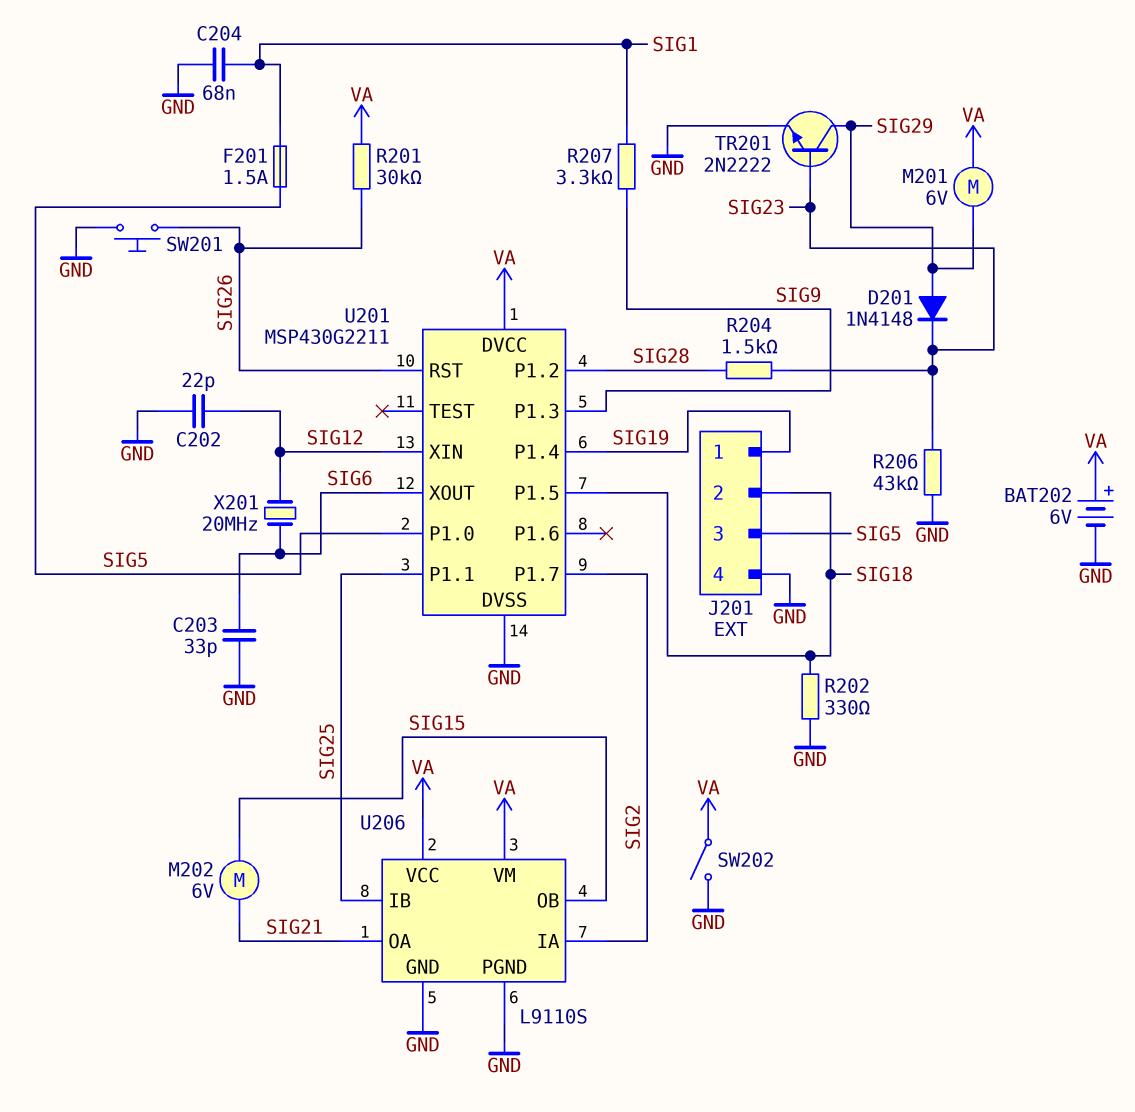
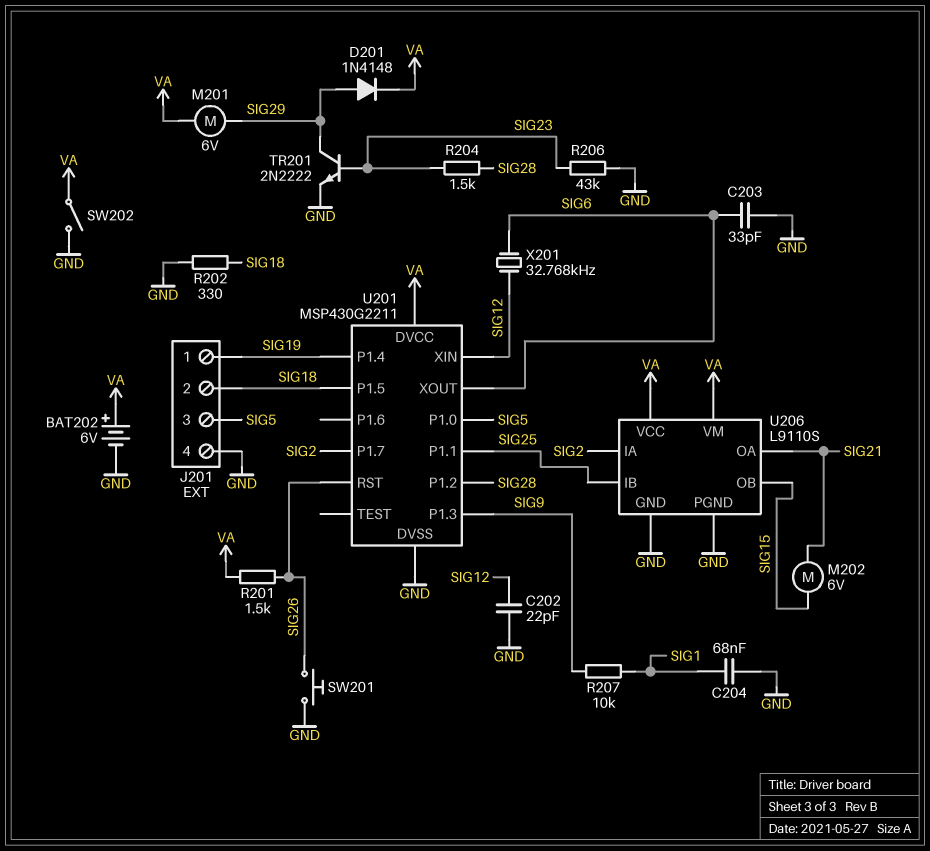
D201: diode 1N4148 (A SIG29, K SIG23) -> diode 1N4148 (A SIG29, K VA)
F201: 1.5A (SIG1, SIG5) -> none
R201: 30k (SIG26, VA) -> 1.5k (SIG26, VA)
R207: 3.3k (SIG1, SIG9) -> 10k (SIG1, SIG9)
X201: 20MHz (SIG6, SIG12) -> 32.768kHz (SIG6, SIG12)

